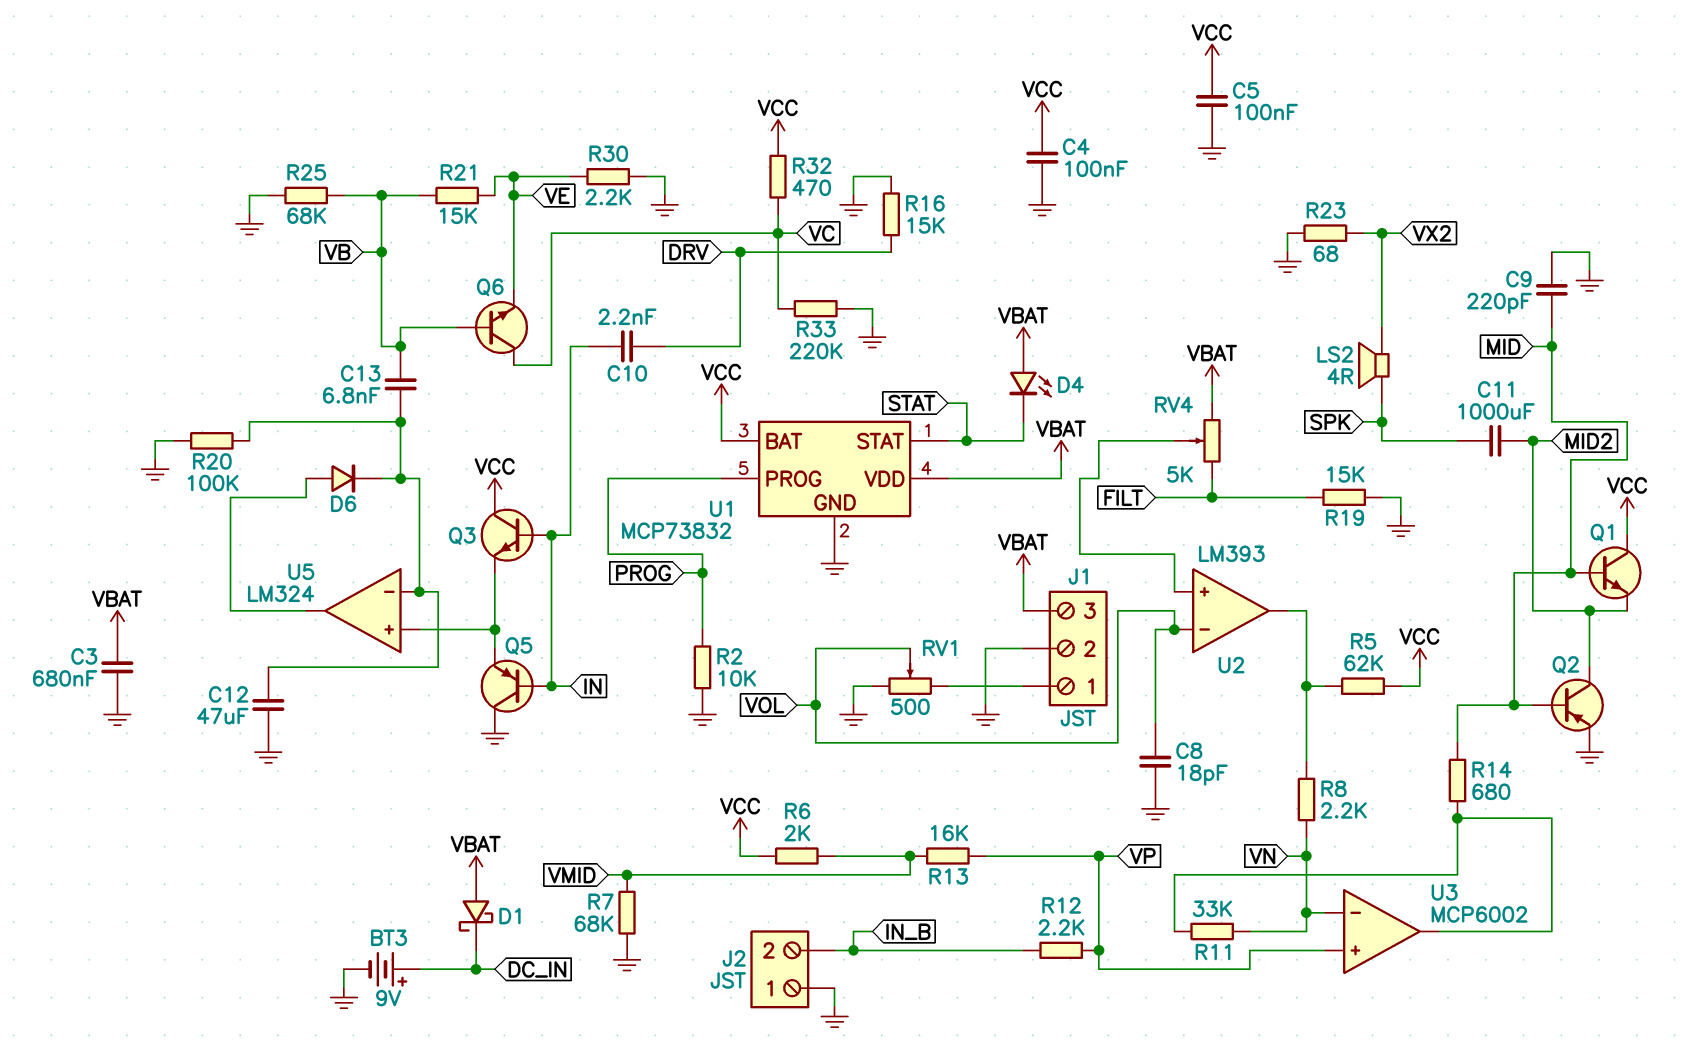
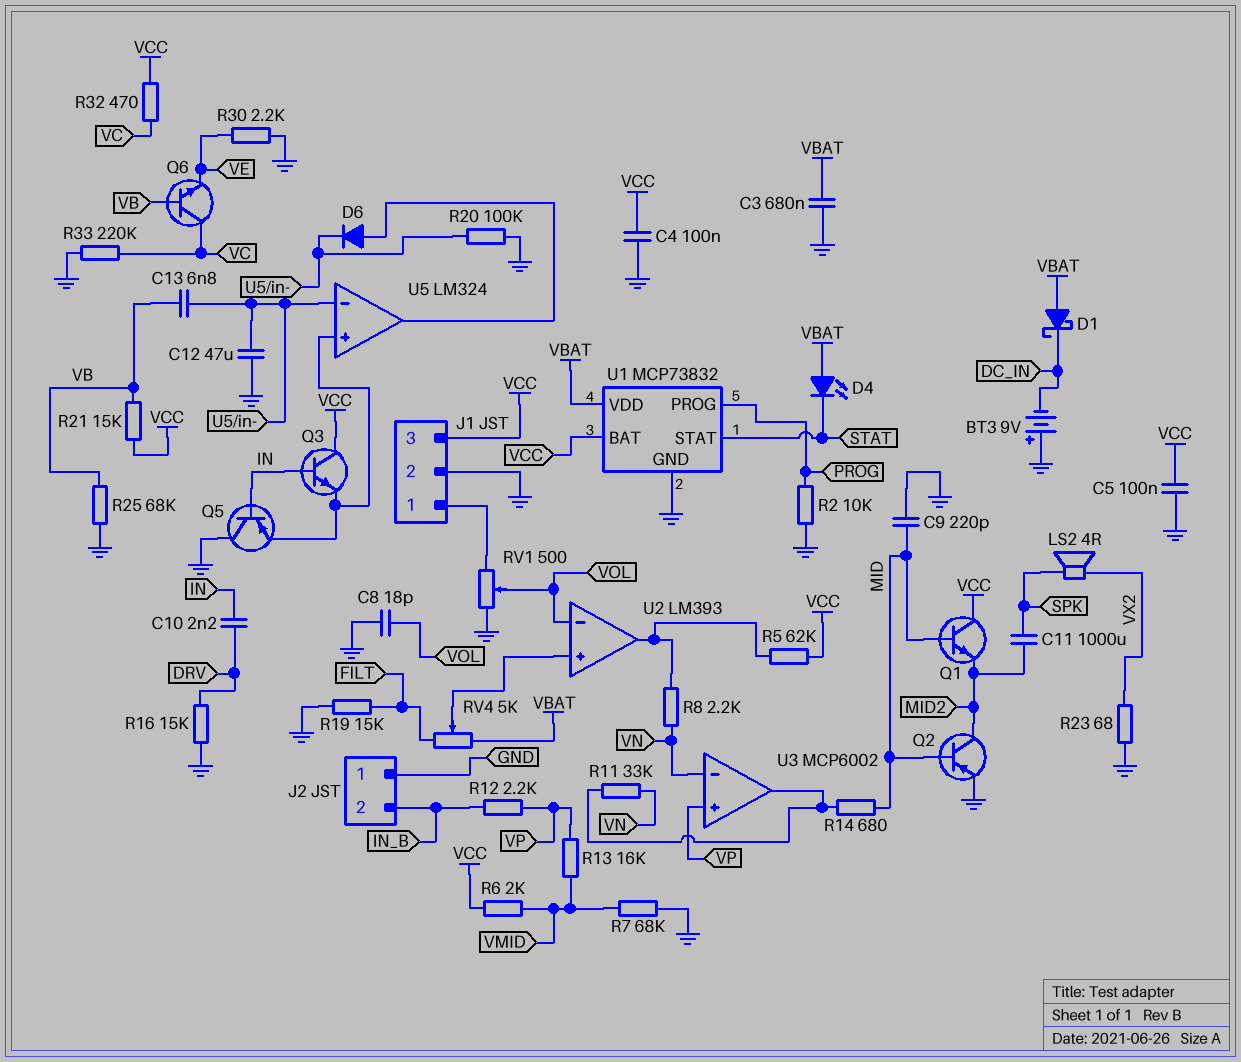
BT3: 9V (plus DC_IN, minus GND) -> 9V (plus GND, minus DC_IN)
J1 pin 3: VBAT -> VCC
R21: 15k (VB, VE) -> 15k (VB, VCC)

